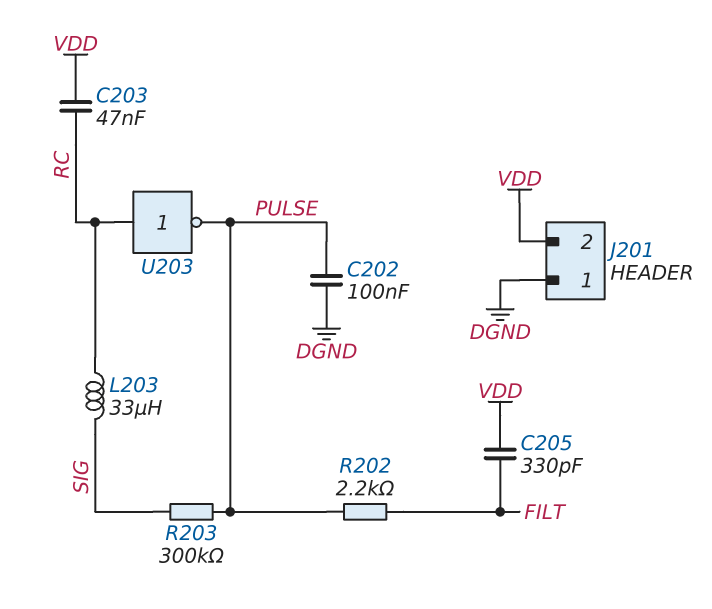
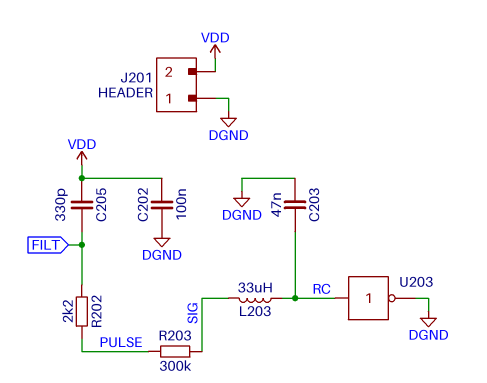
C202: 100nF (DGND, PULSE) -> 100nF (DGND, VDD)
C203: 47nF (RC, VDD) -> 47nF (DGND, RC)
U203: NOT (in RC, out PULSE) -> NOT (in RC, out DGND)

